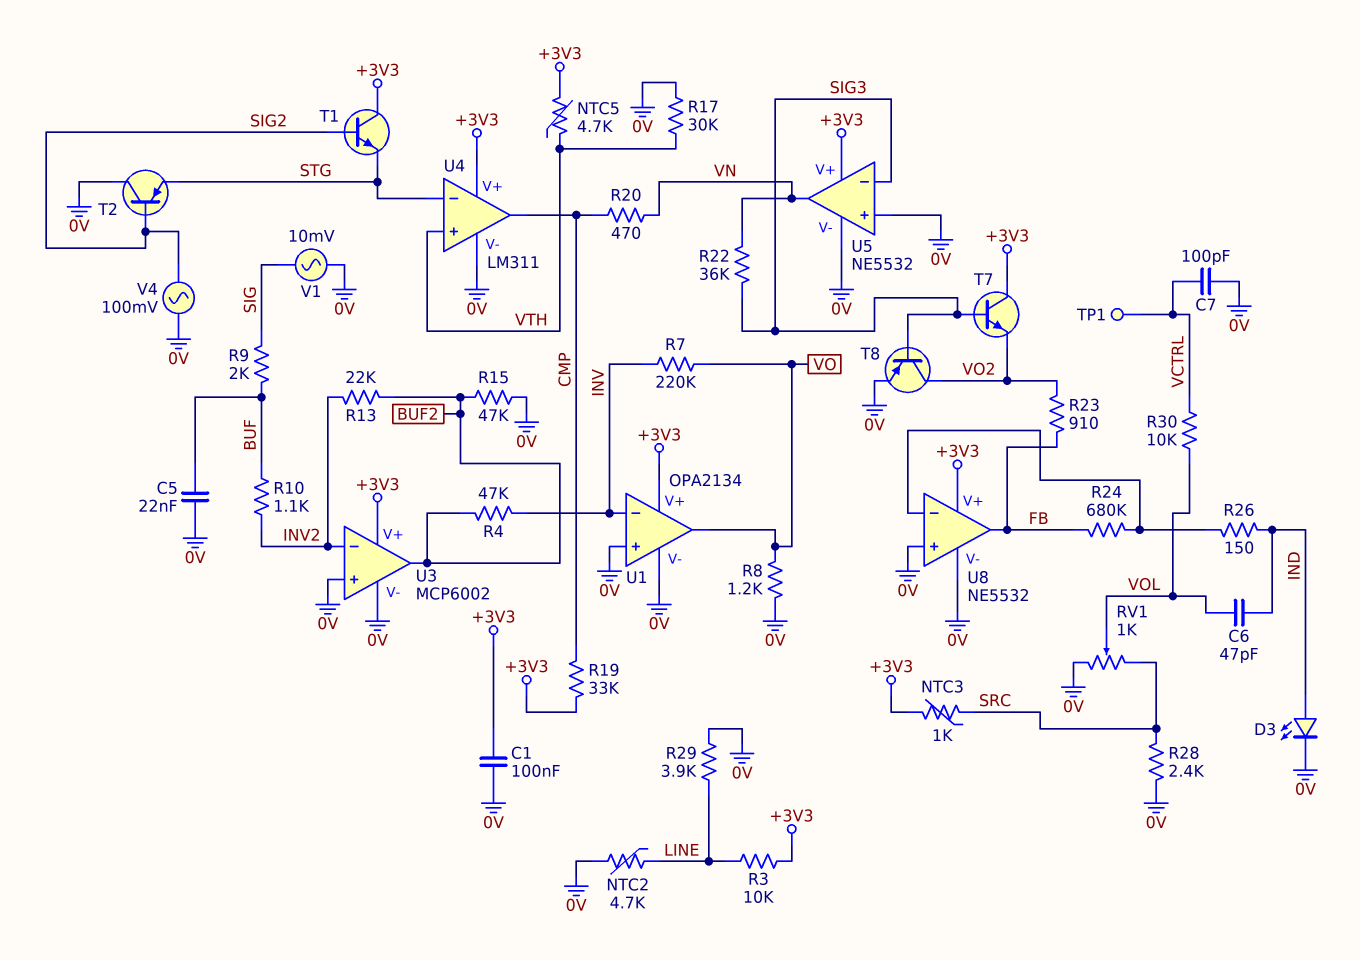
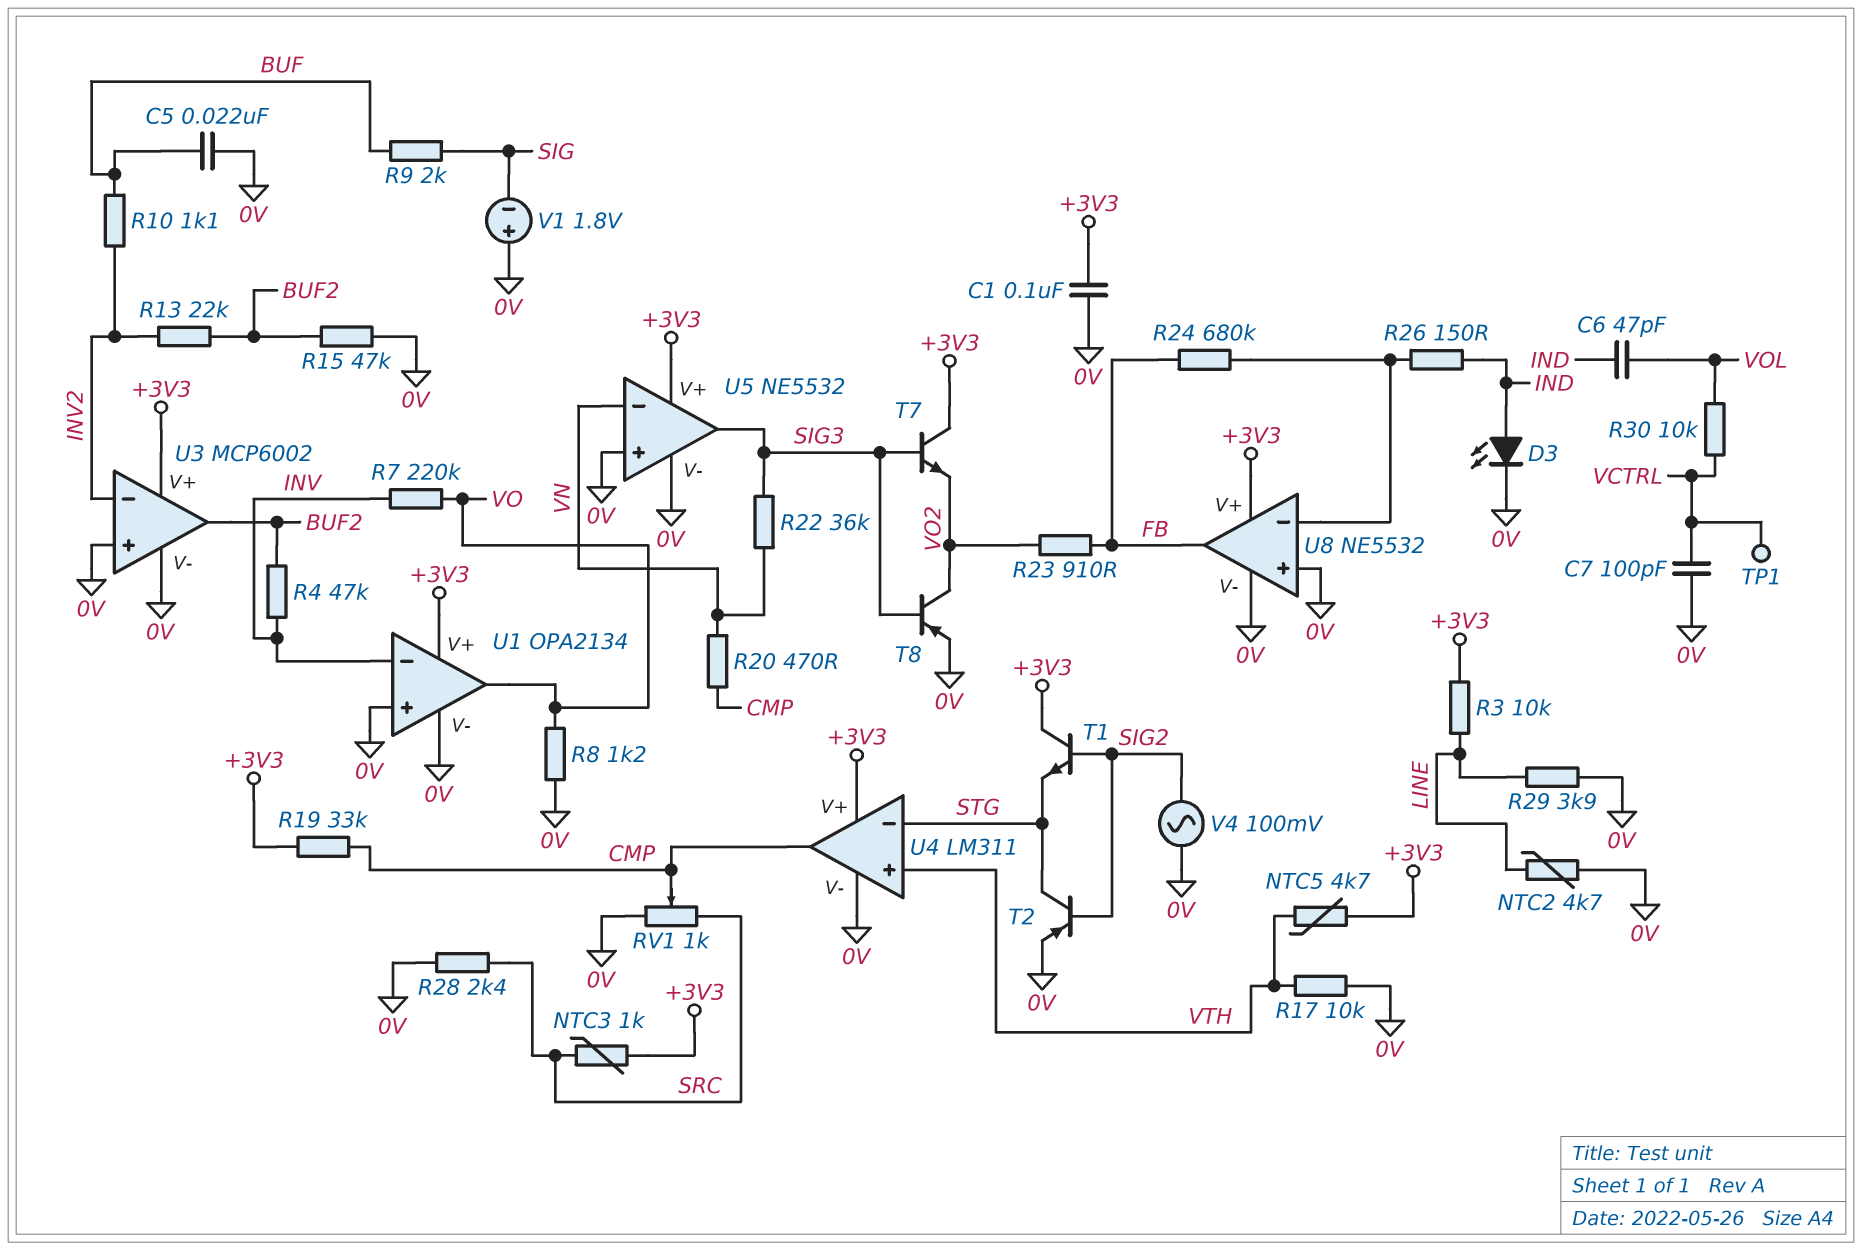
R17: 30k (0V, VTH) -> 10k (0V, VTH)
RV1: 1k (0V, SRC, wiper VOL) -> 1k (0V, SRC, wiper CMP)
T2: PNP (B SIG2, C 0V, E STG) -> PNP (B SIG2, C STG, E 0V)
U5 pin in-: SIG3 -> VN
U5 pin out: VN -> SIG3
V1: AC 10mV (0V, SIG) -> 1.8V (plus 0V, minus SIG)

